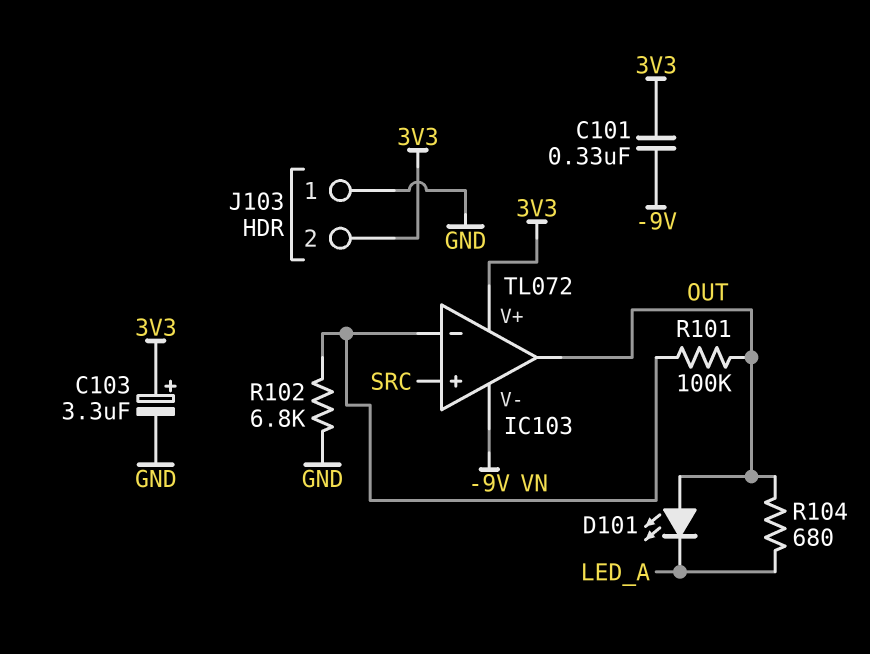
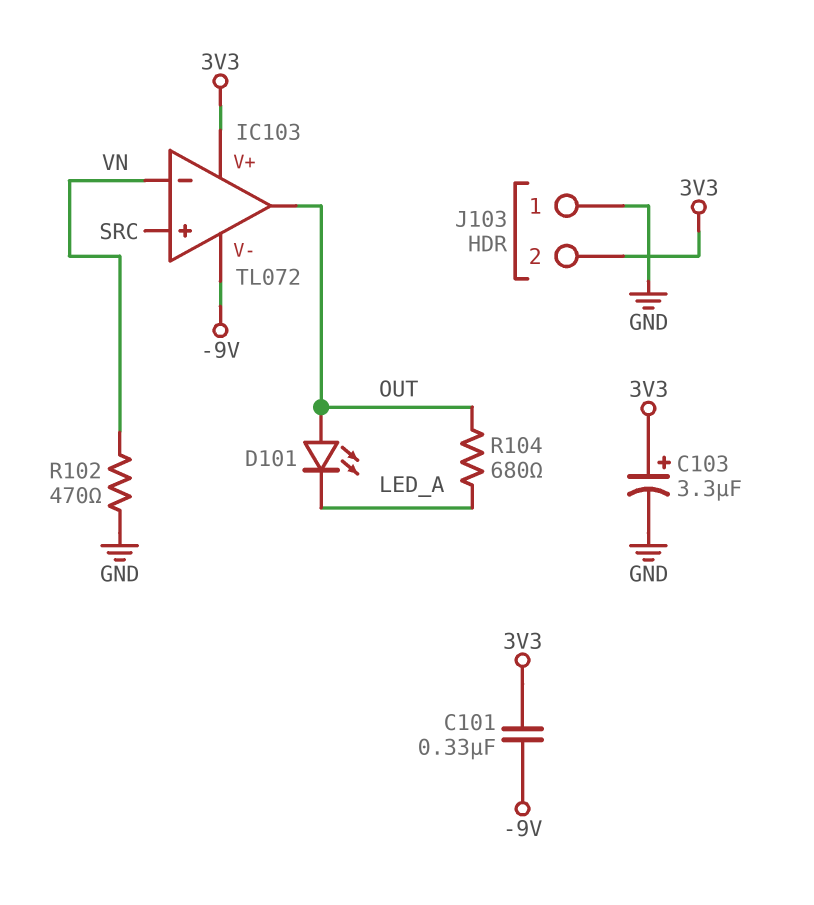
R101: 100k (OUT, VN) -> none
R102: 6.8k (GND, VN) -> 470 (GND, VN)

